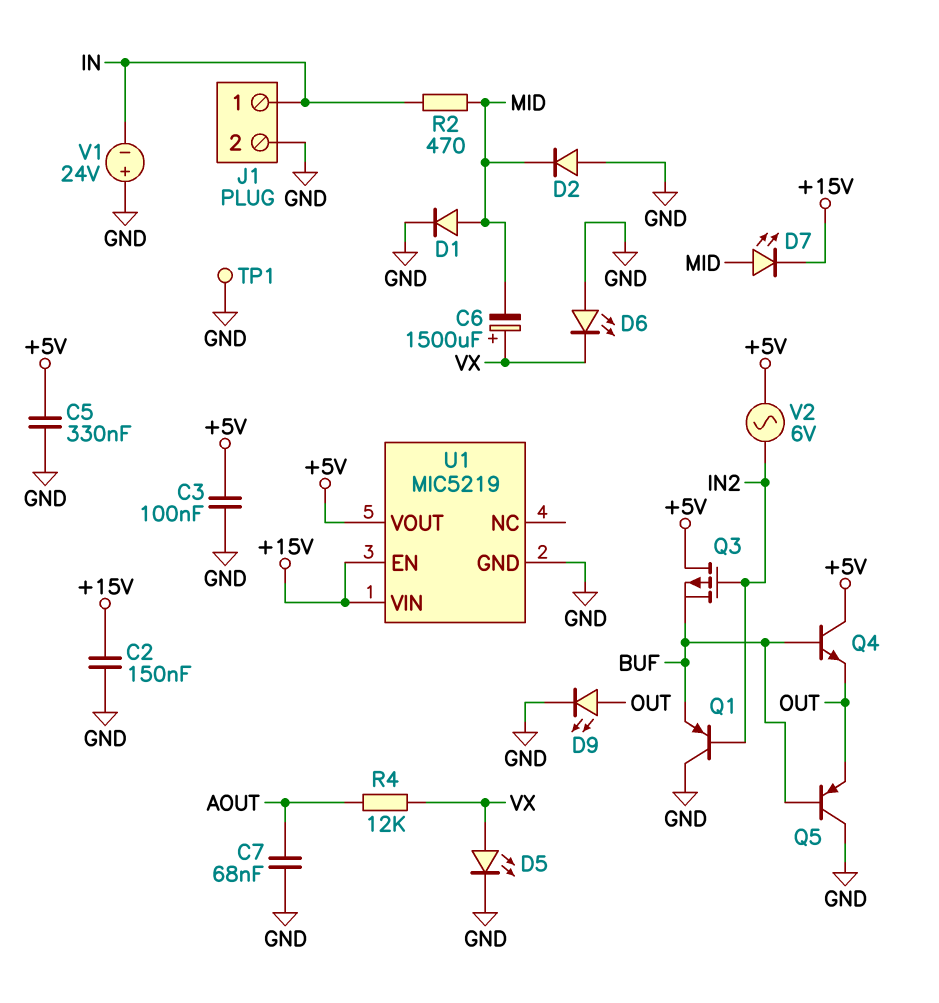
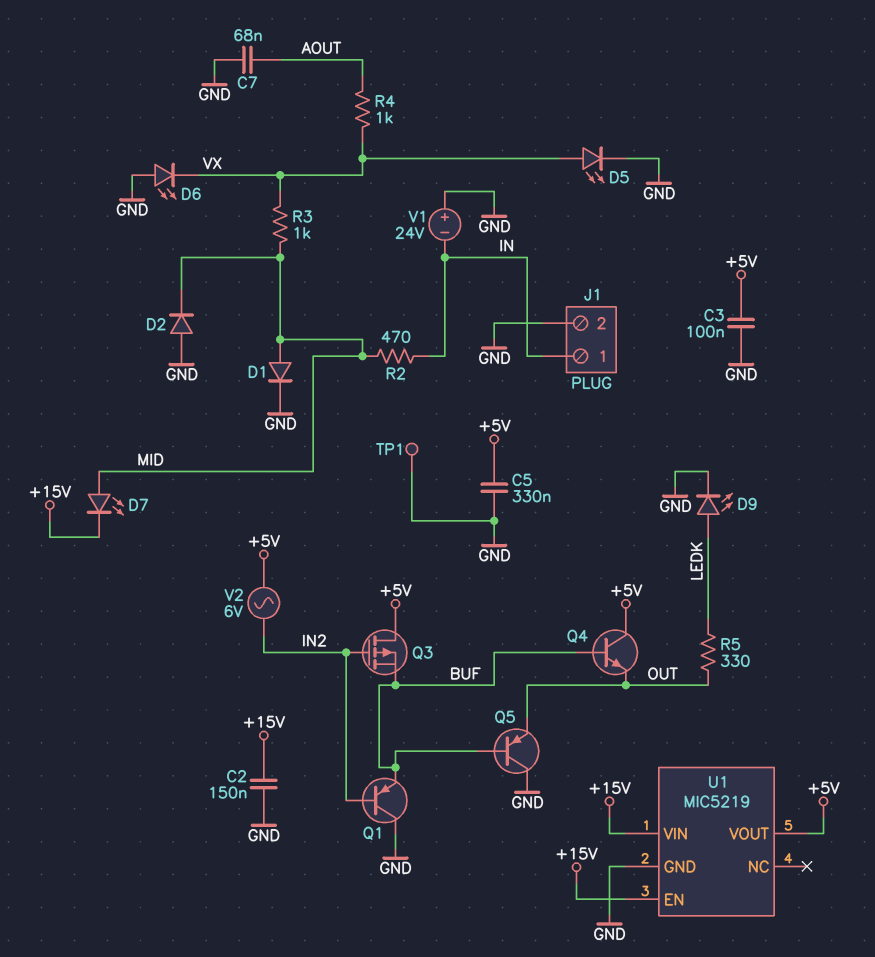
C6: 1500uF (plus VX, minus MID) -> none
D9: LED (A OUT, K GND) -> LED (A LEDK, K GND)
R3: none -> 1k (MID, VX)
R4: 12k (AOUT, VX) -> 1k (AOUT, VX)
R5: none -> 330 (LEDK, OUT)

